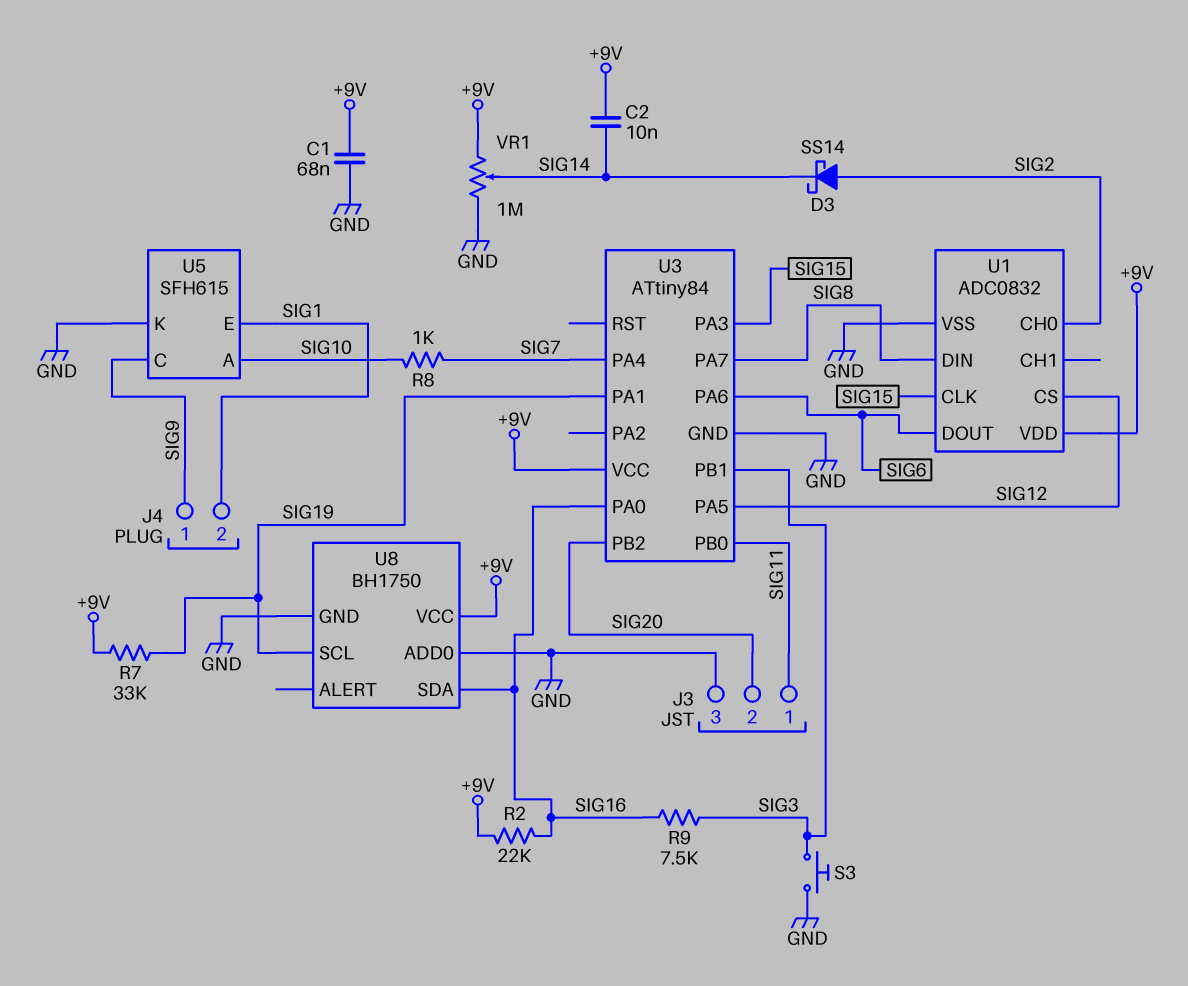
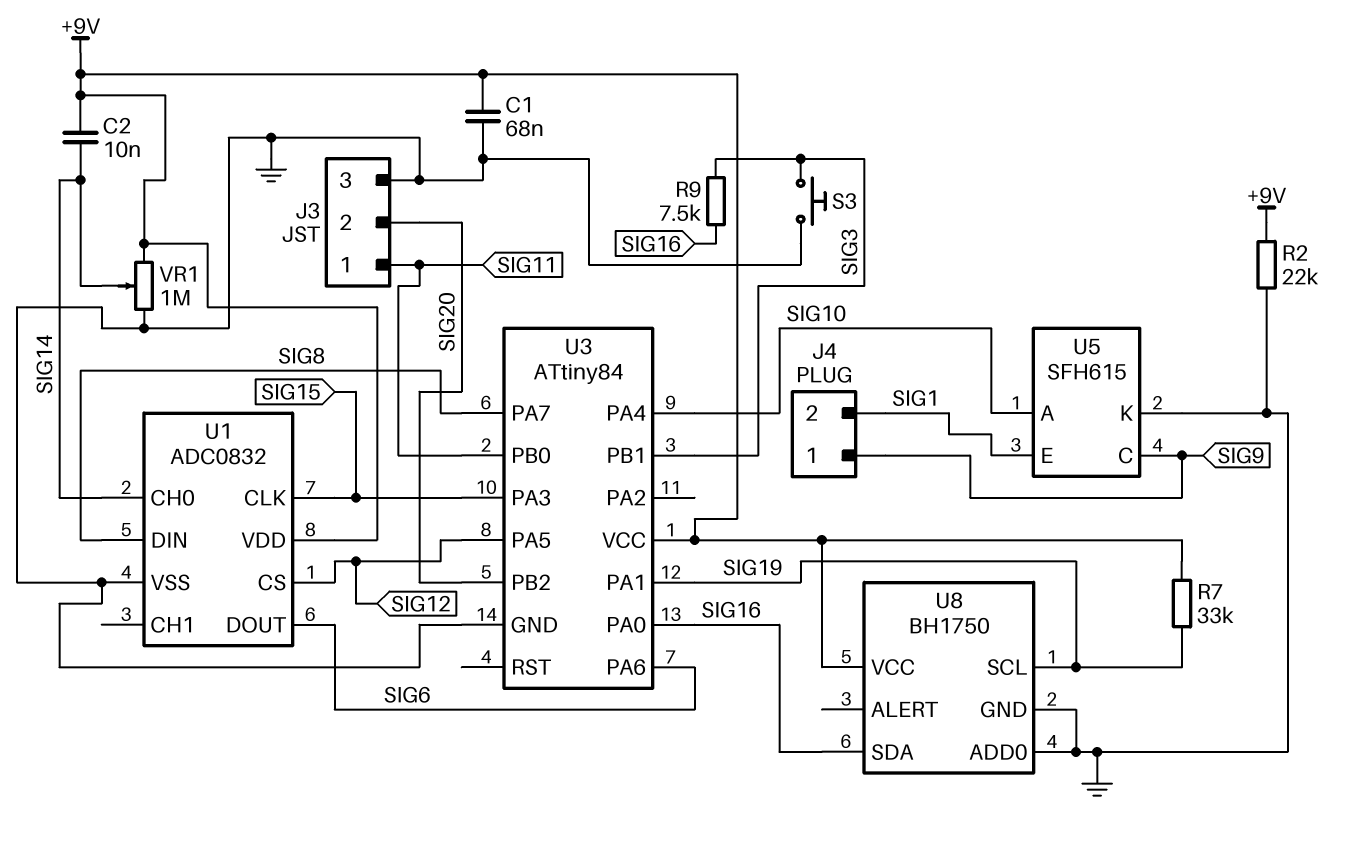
D3: schottky SS14 (A SIG2, K SIG14) -> none
R2: 22k (+9V, SIG16) -> 22k (+9V, GND)
R8: 1k (SIG7, SIG10) -> none
U1 pin CH0: SIG2 -> SIG14
U3 pin PA4: SIG7 -> SIG10

